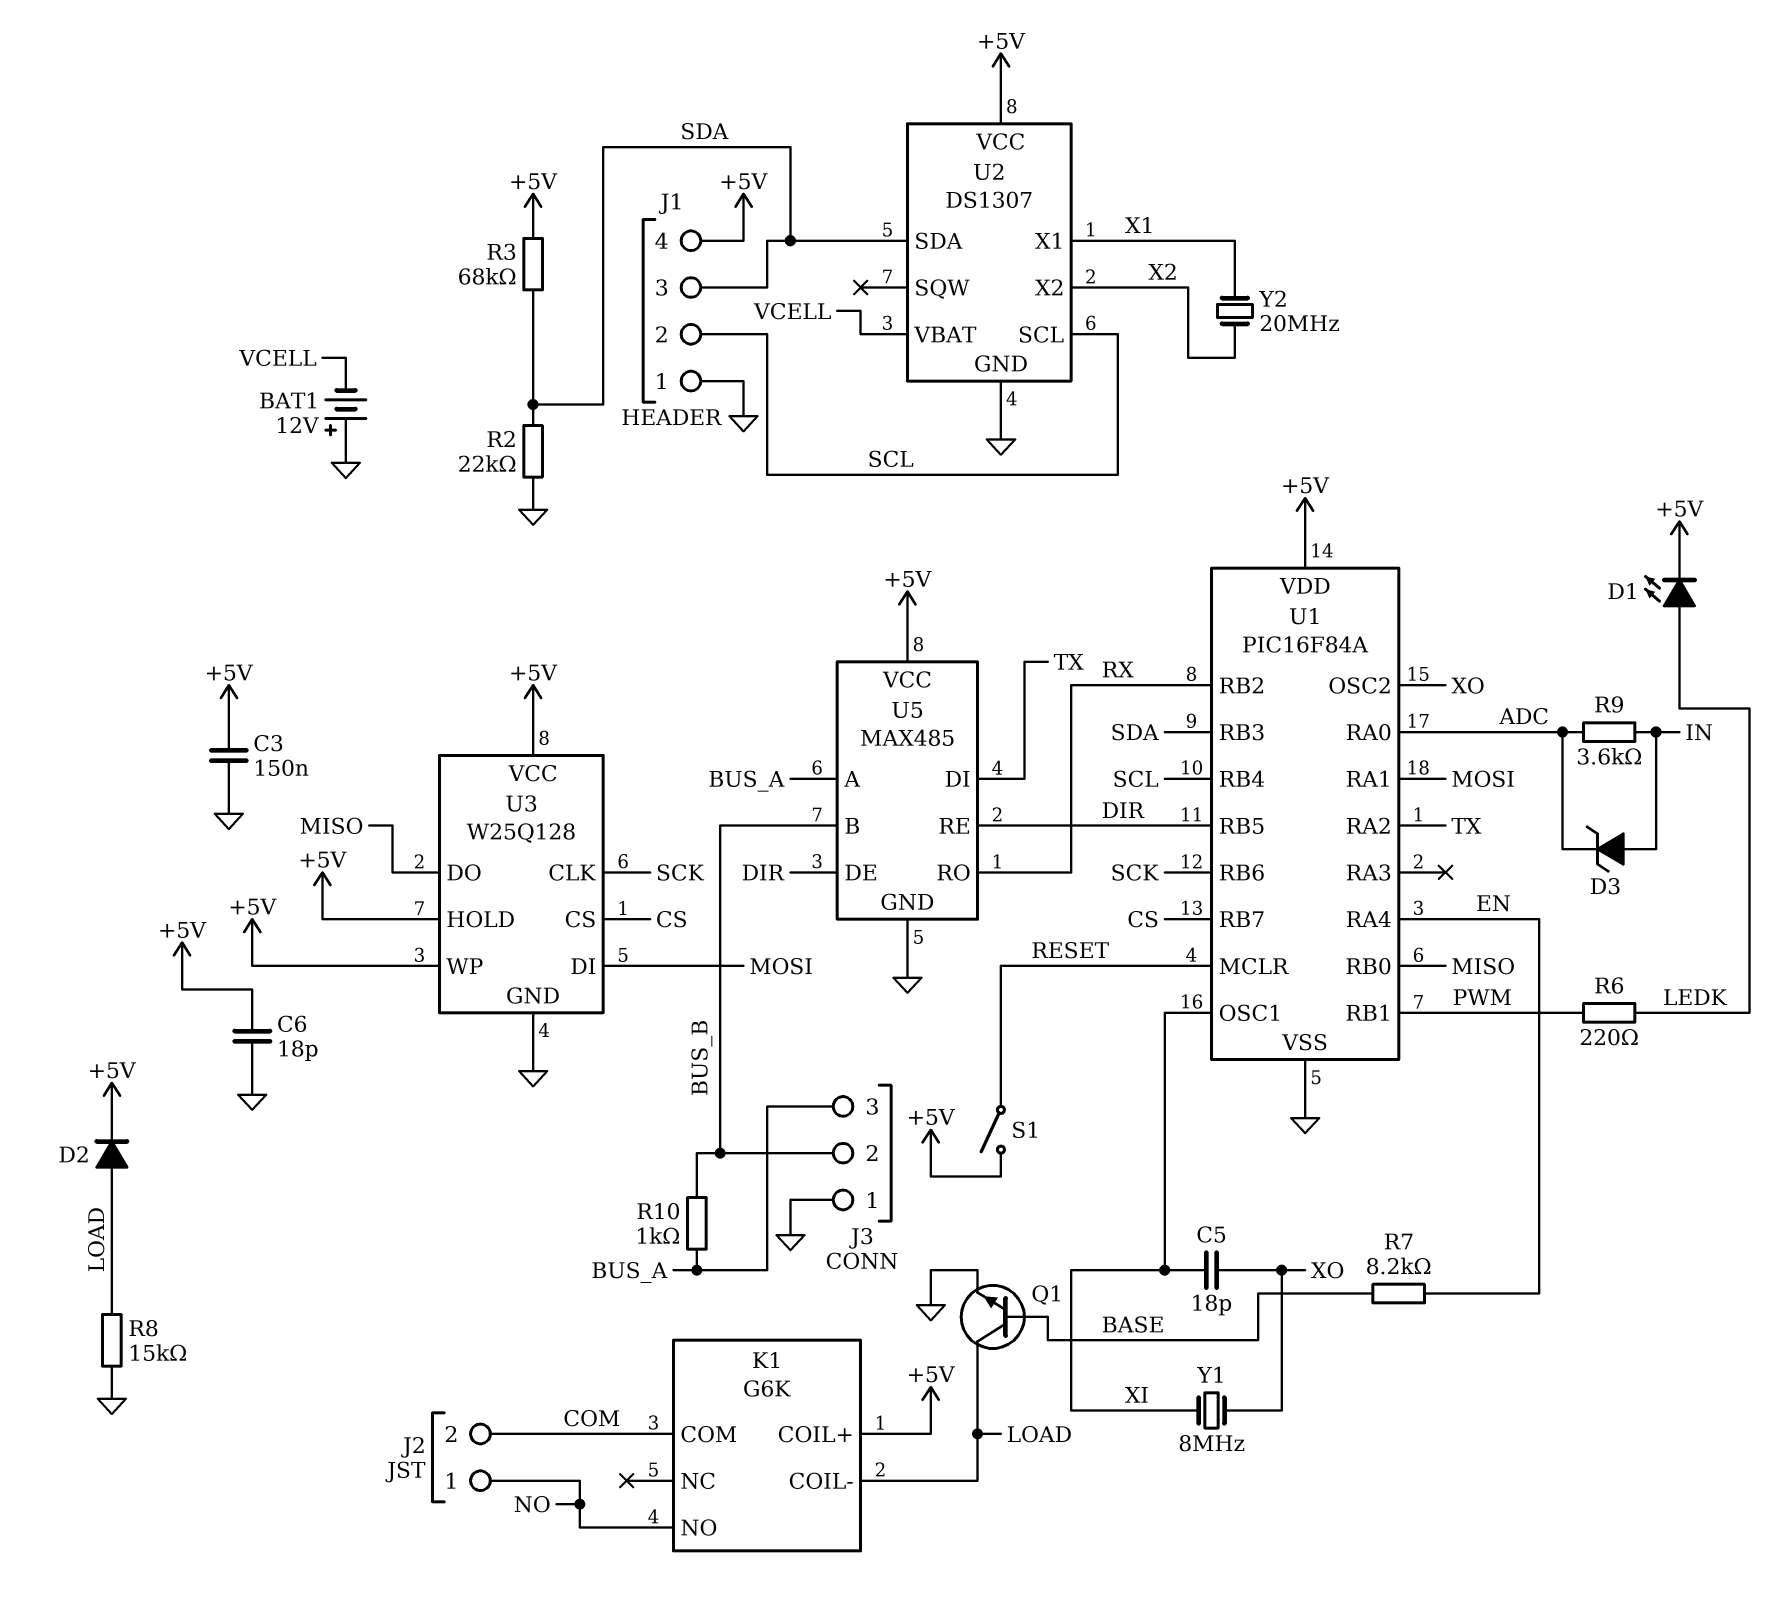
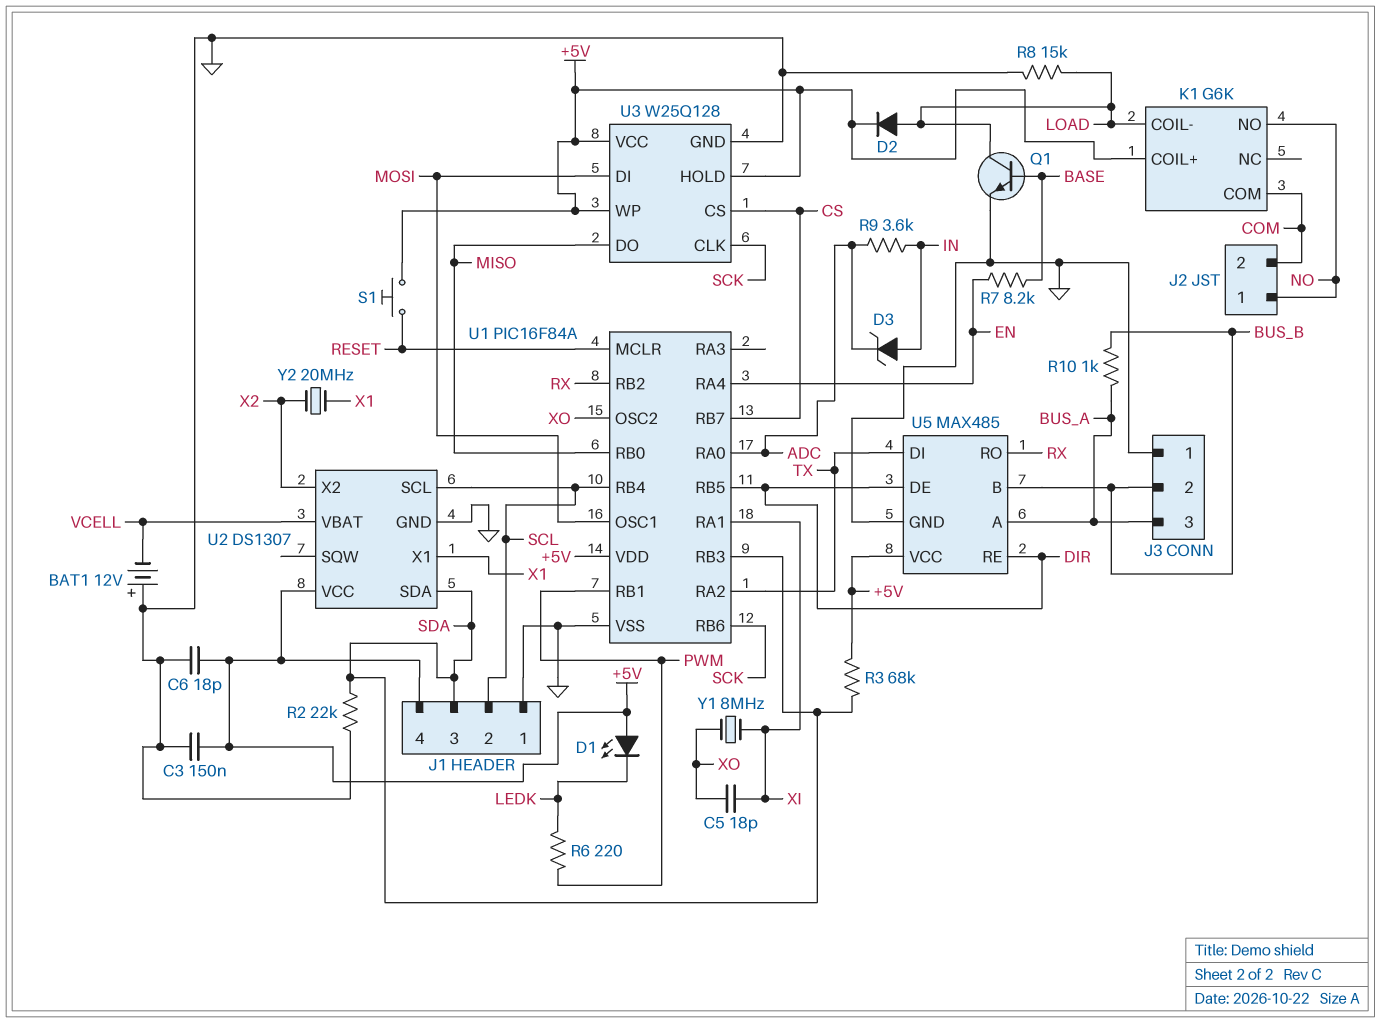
D1: LED (A LEDK, K +5V) -> LED (A +5V, K LEDK)
S1: switch (+5V, RESET) -> button (+5V, RESET)
U1 pin OSC1: XI -> MOSI
U1 pin RA1: MOSI -> XI

